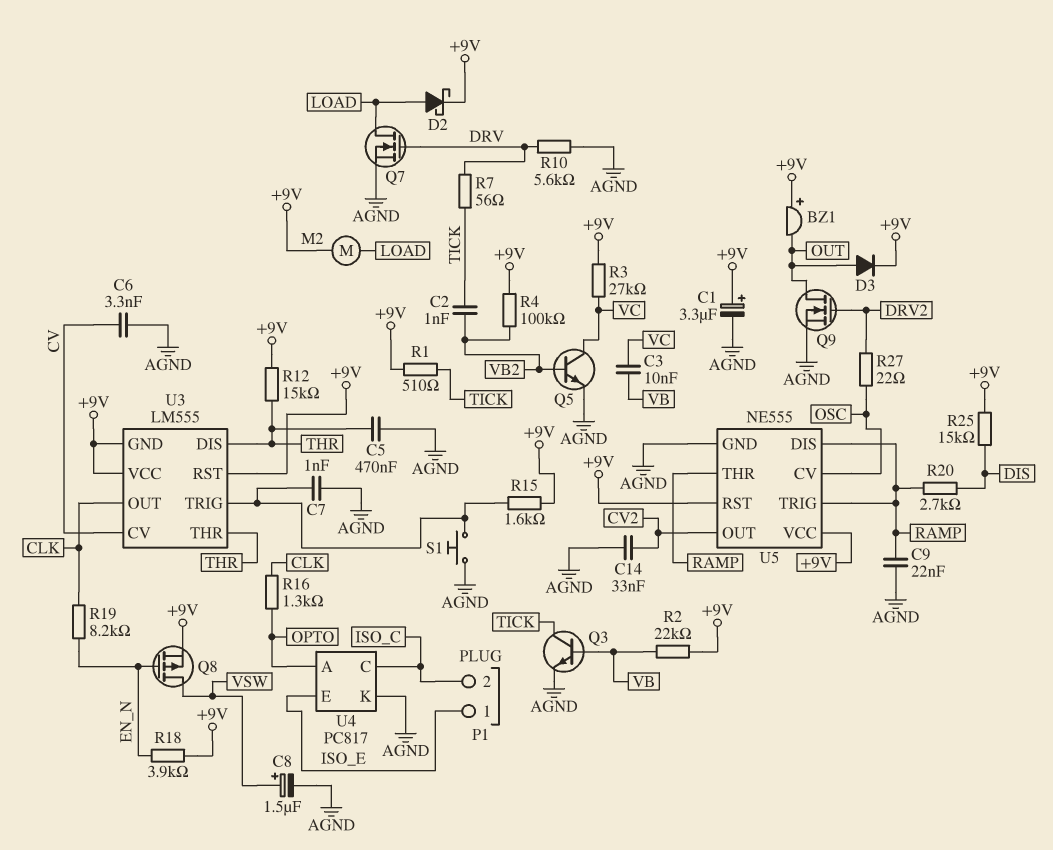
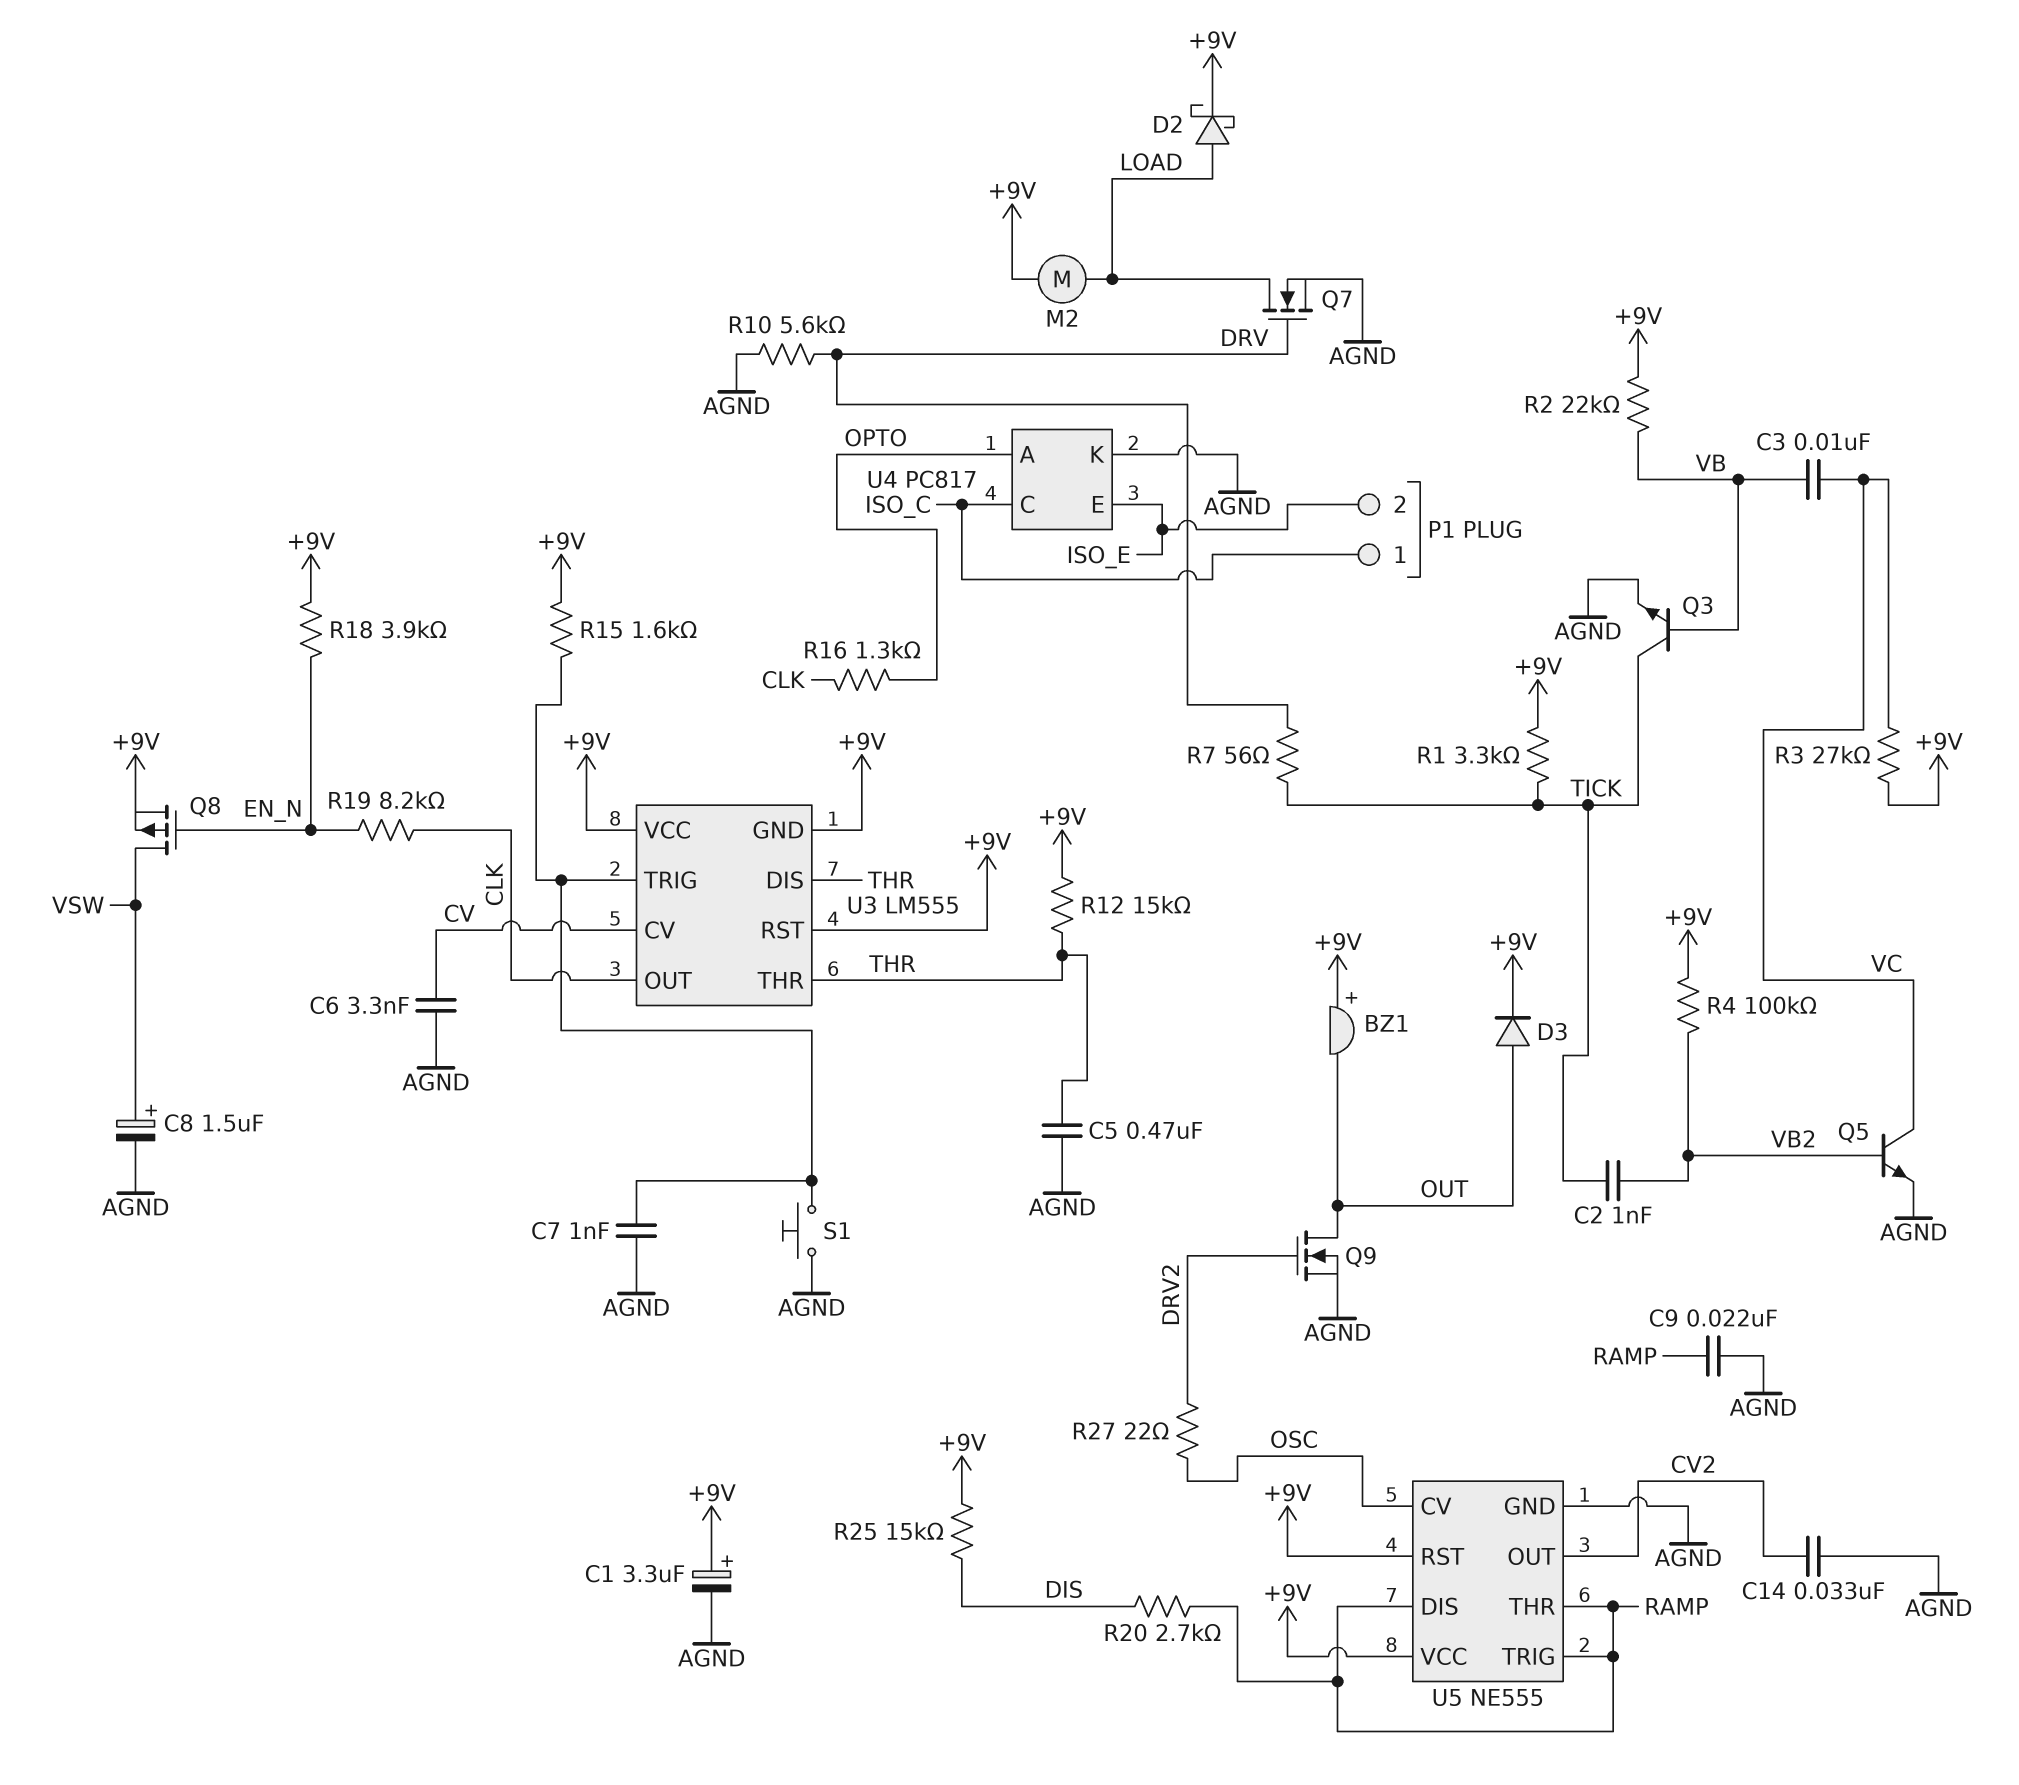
P1 pin 1: ISO_E -> ISO_C
P1 pin 2: ISO_C -> ISO_E
R1: 510 (+9V, TICK) -> 3.3k (+9V, TICK)

